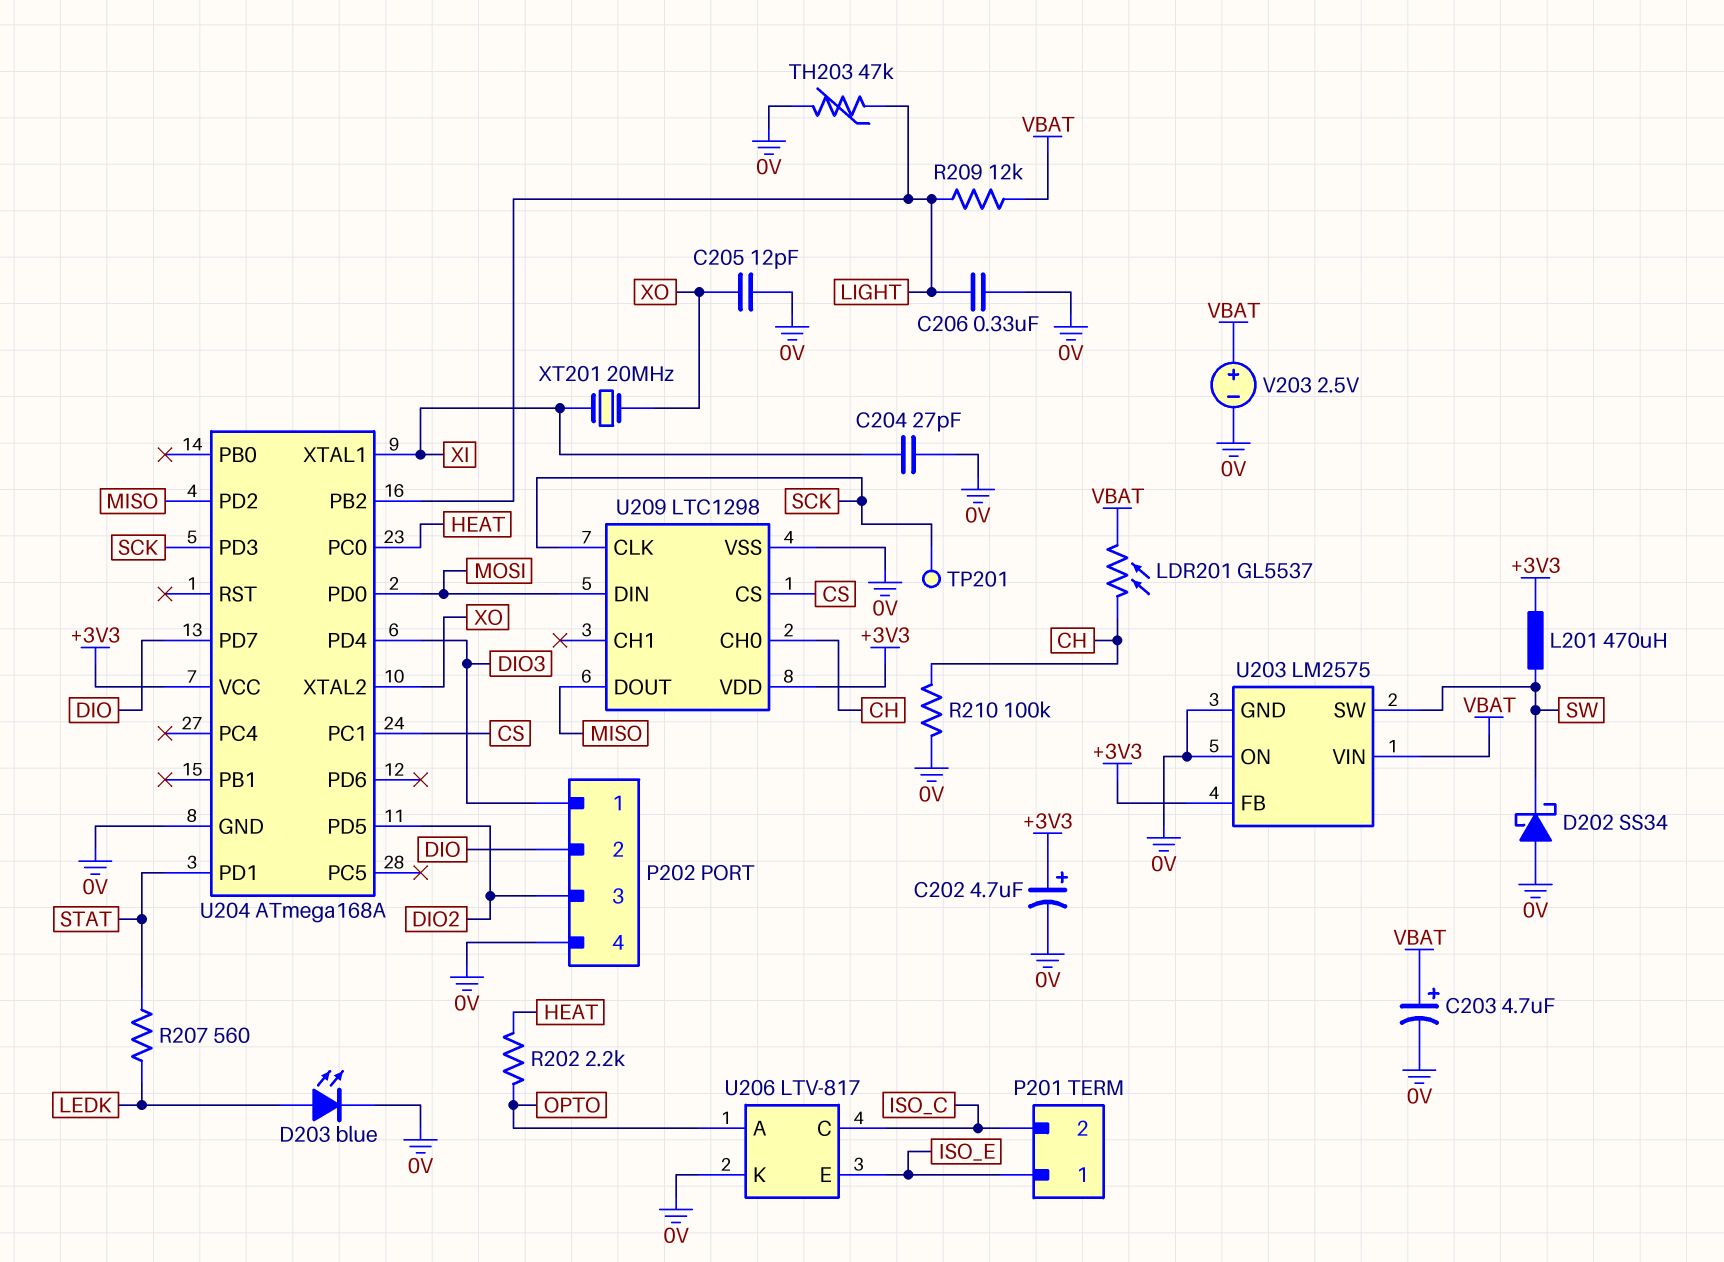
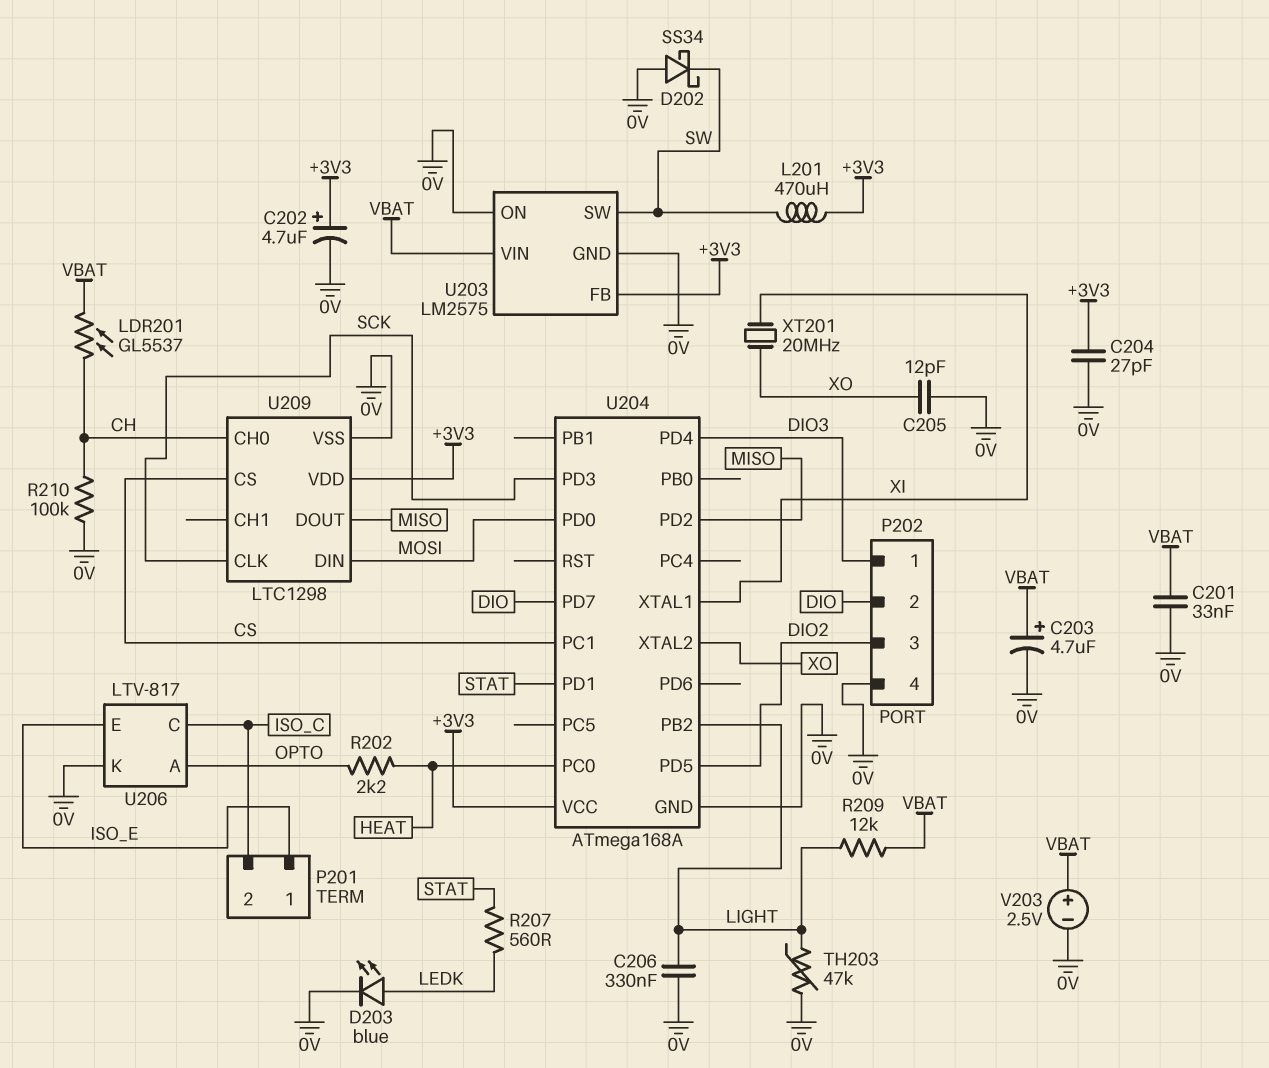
C201: none -> 33nF (0V, VBAT)
C204: 27pF (0V, XI) -> 27pF (+3V3, 0V)
TP201: test point (SCK) -> none

